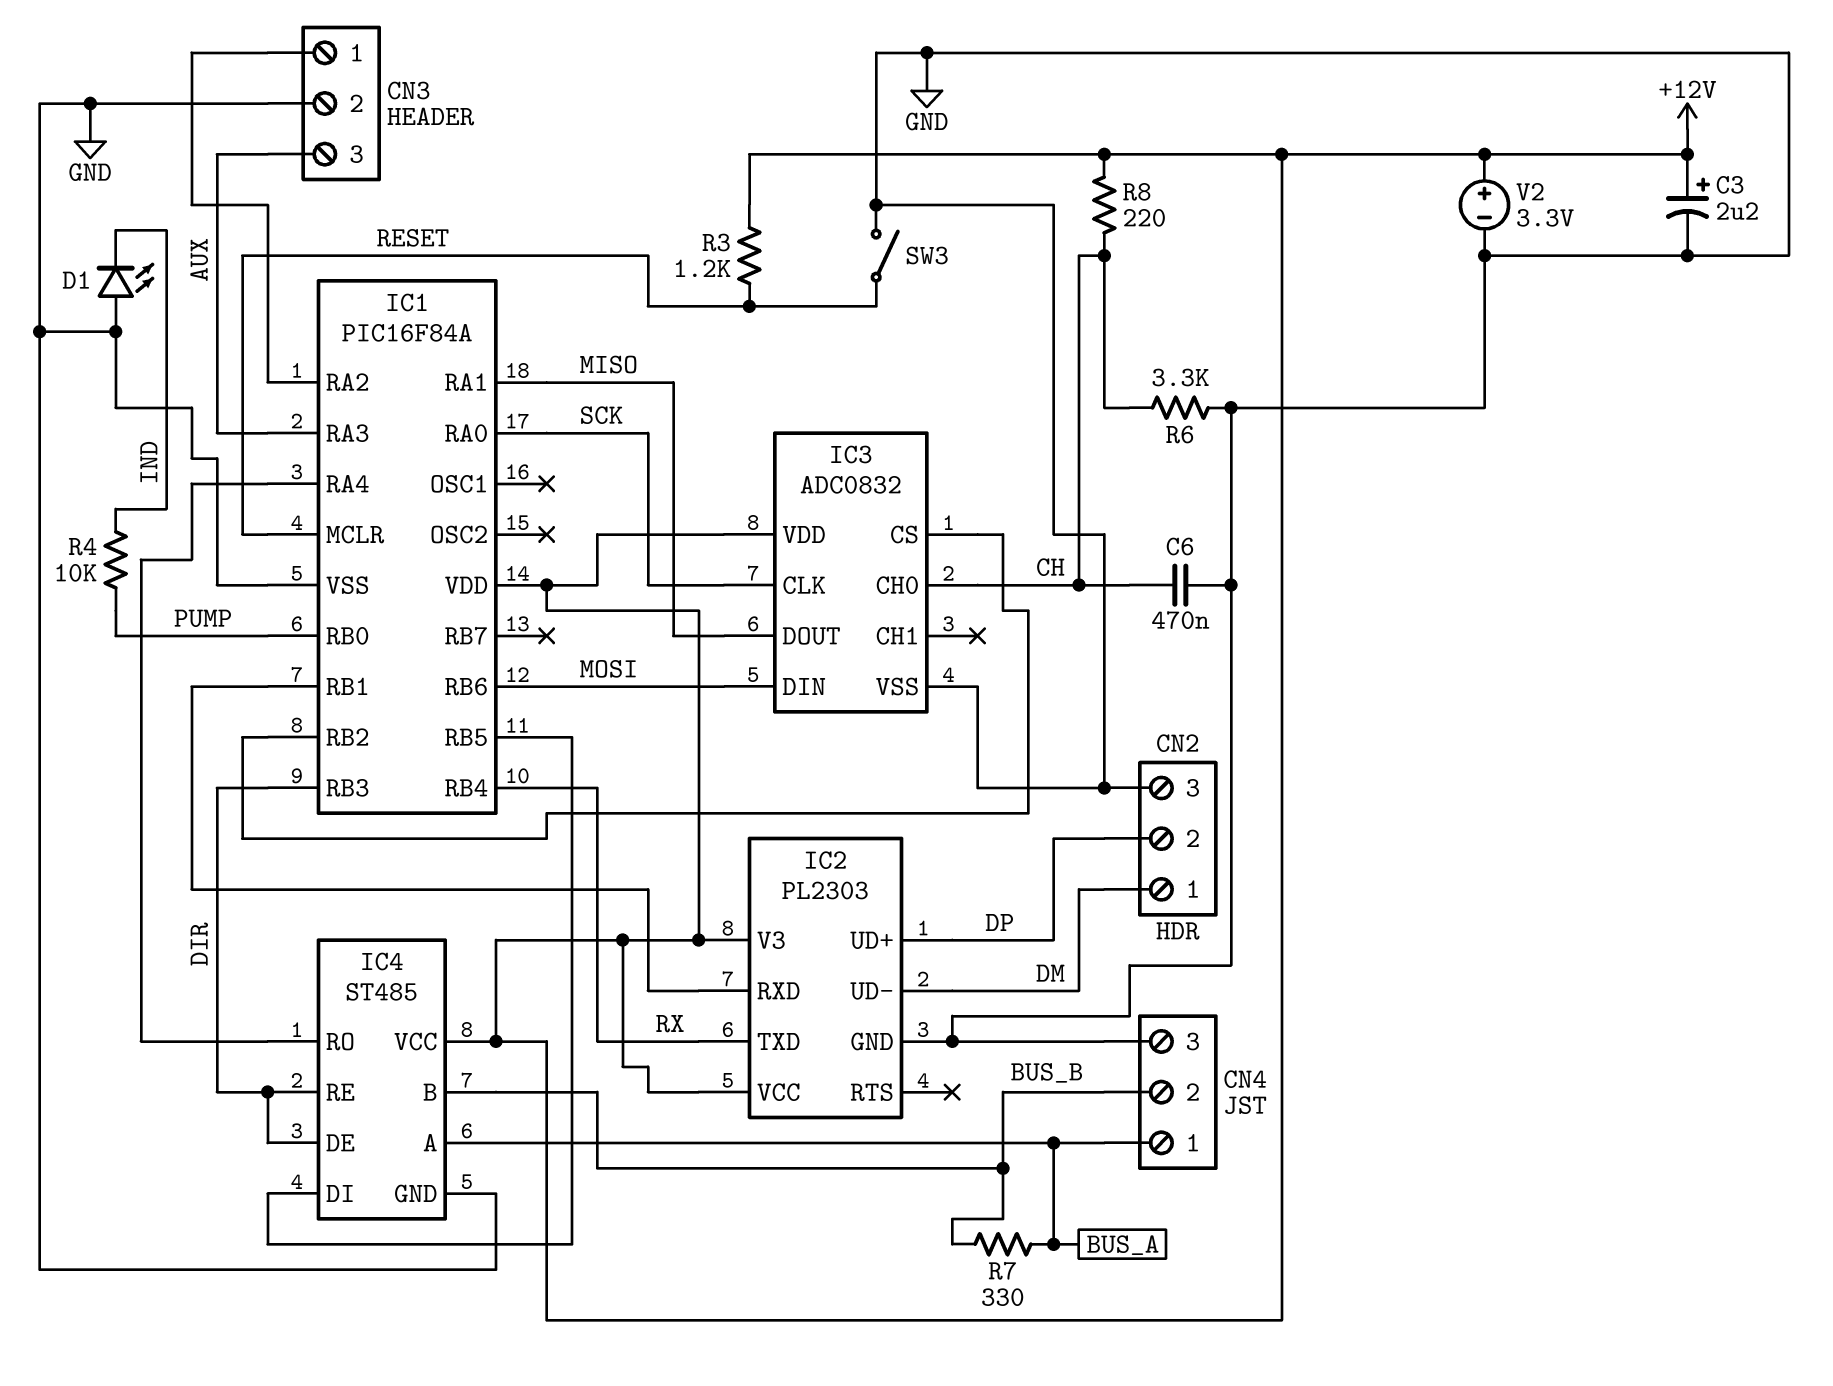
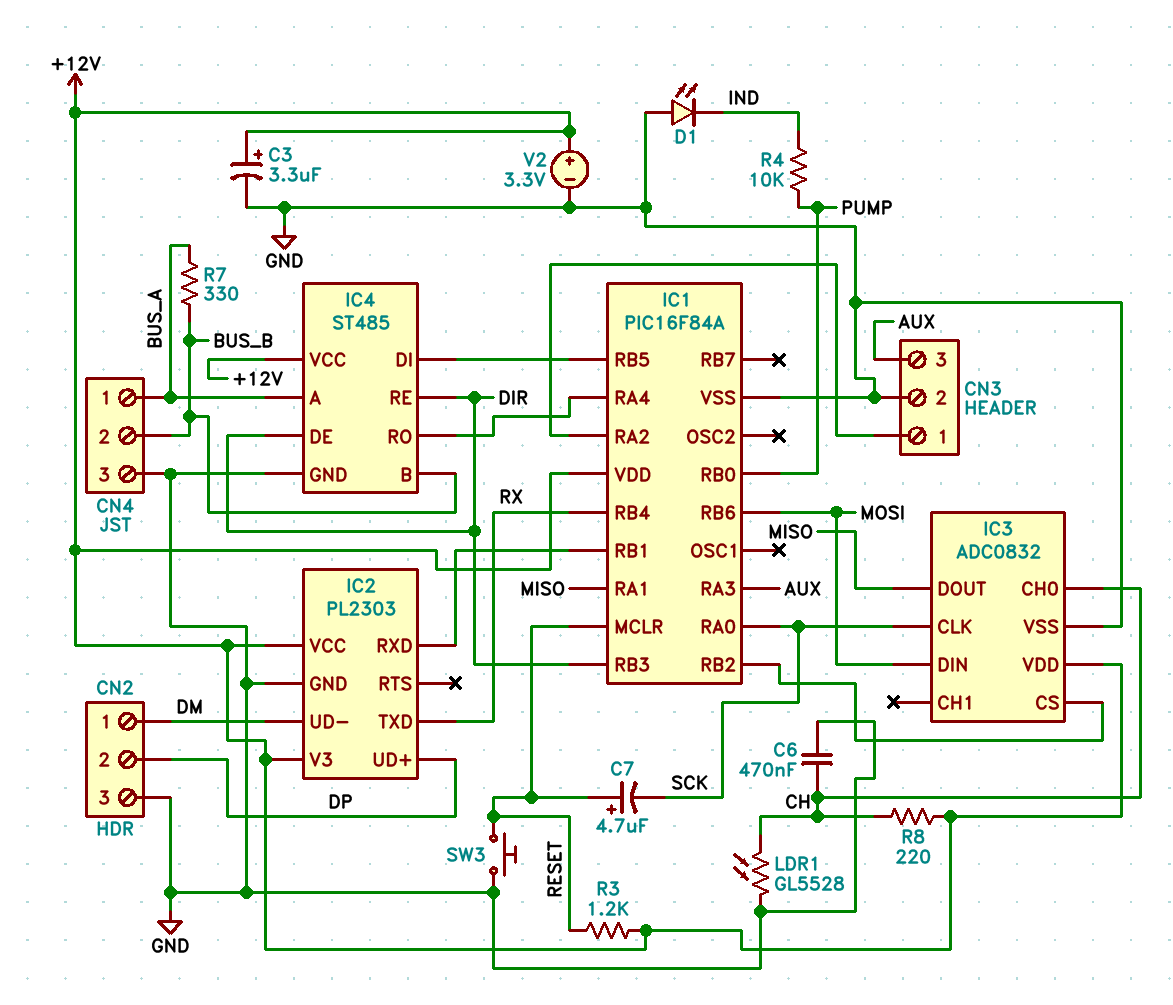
C3: 2.2uF (plus +12V, minus GND) -> 3.3uF (plus +12V, minus GND)
C7: none -> 4.7uF (plus RESET, minus SCK)
LDR1: none -> GL5528 (CH, GND)
R6: 3.3k (CH, GND) -> none
SW3: switch (GND, RESET) -> button (GND, RESET)

